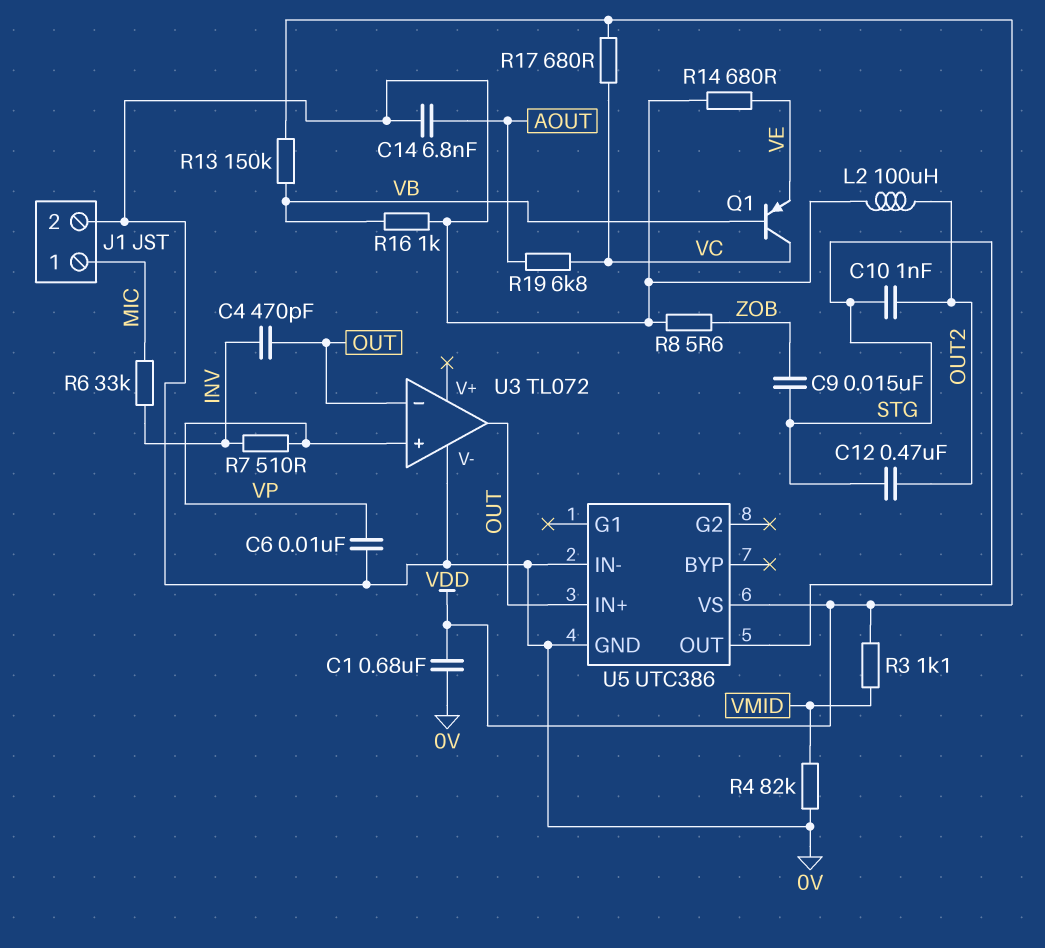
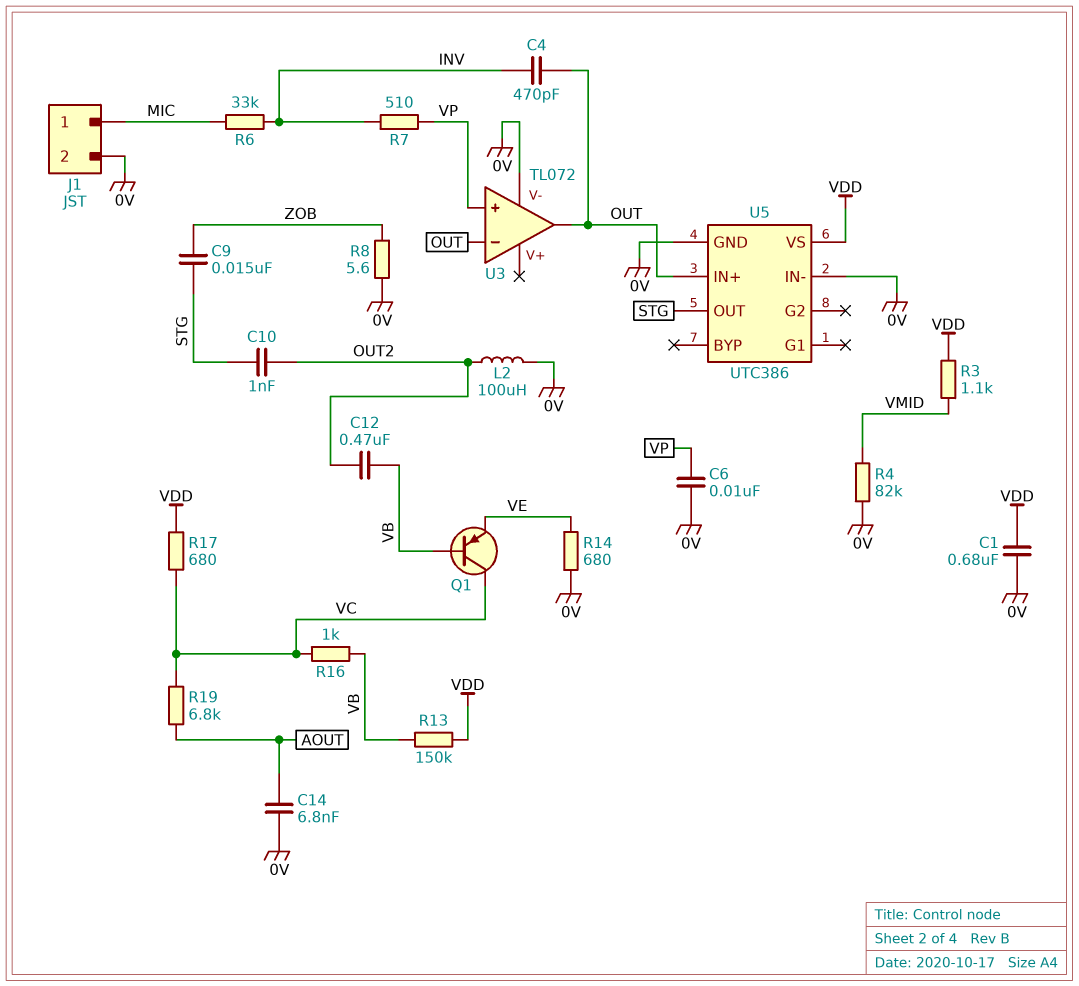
C12: 470nF (OUT2, STG) -> 470nF (OUT2, VB)
R16: 1k (0V, VB) -> 1k (VB, VC)

